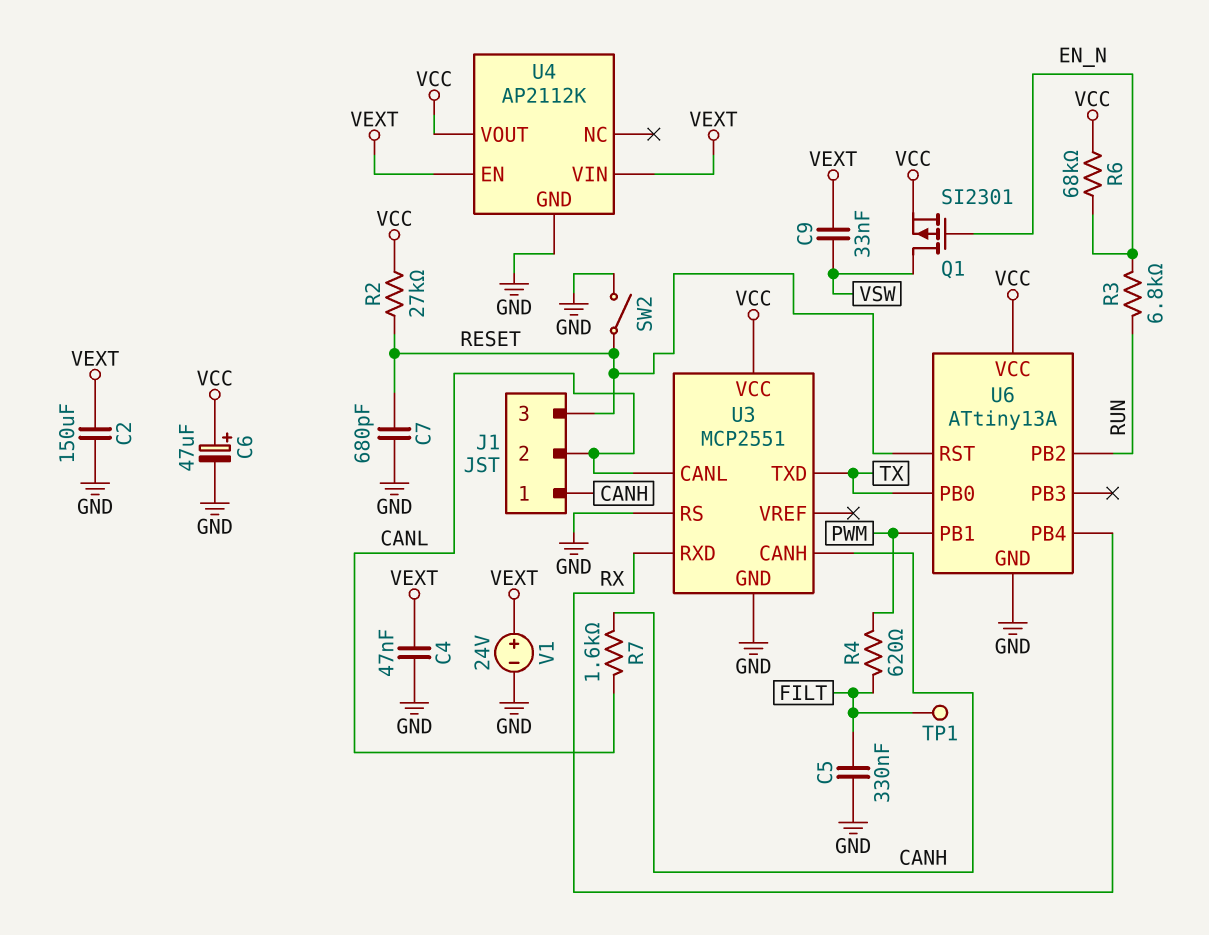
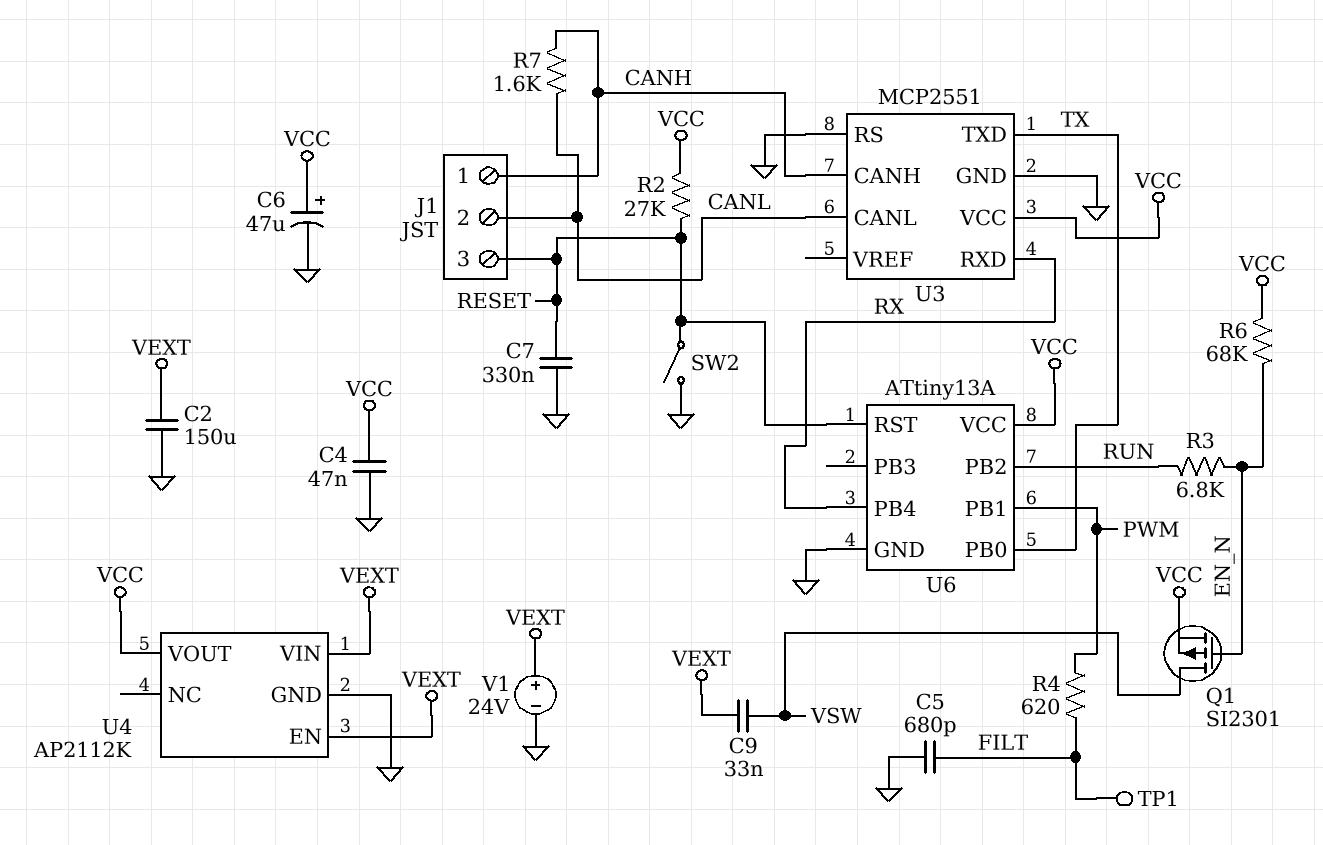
C4: 47nF (GND, VEXT) -> 47nF (GND, VCC)
C5: 330nF (FILT, GND) -> 680pF (FILT, GND)
C7: 680pF (GND, RESET) -> 330nF (GND, RESET)

